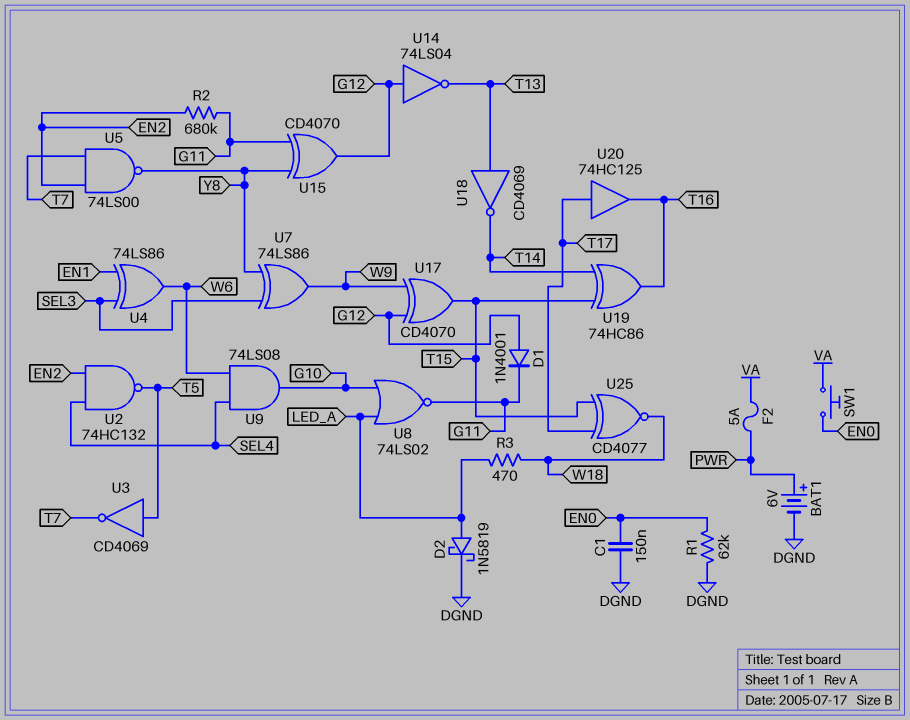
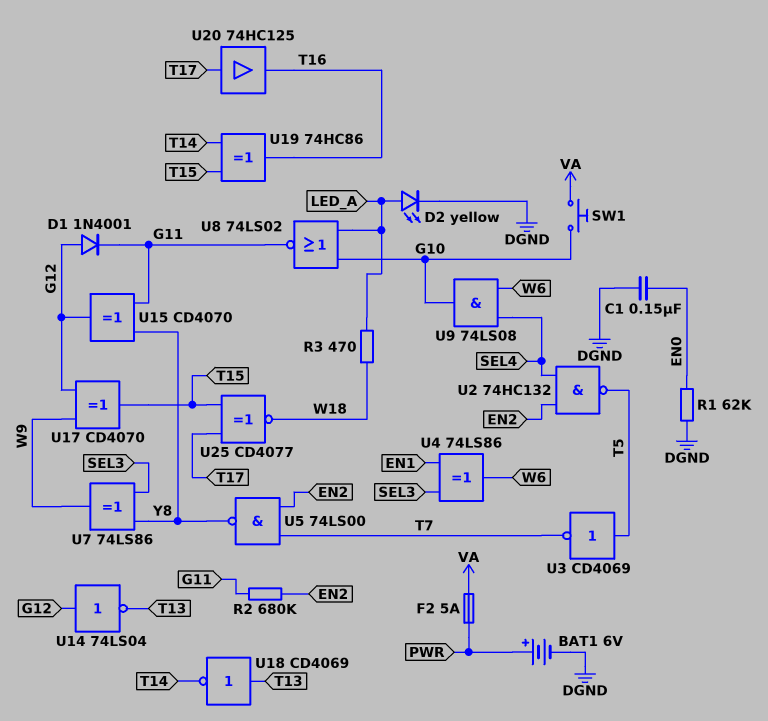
D2: schottky 1N5819 (A LED_A, K DGND) -> LED yellow (A LED_A, K DGND)
SW1: button (EN0, VA) -> button (G10, VA)

